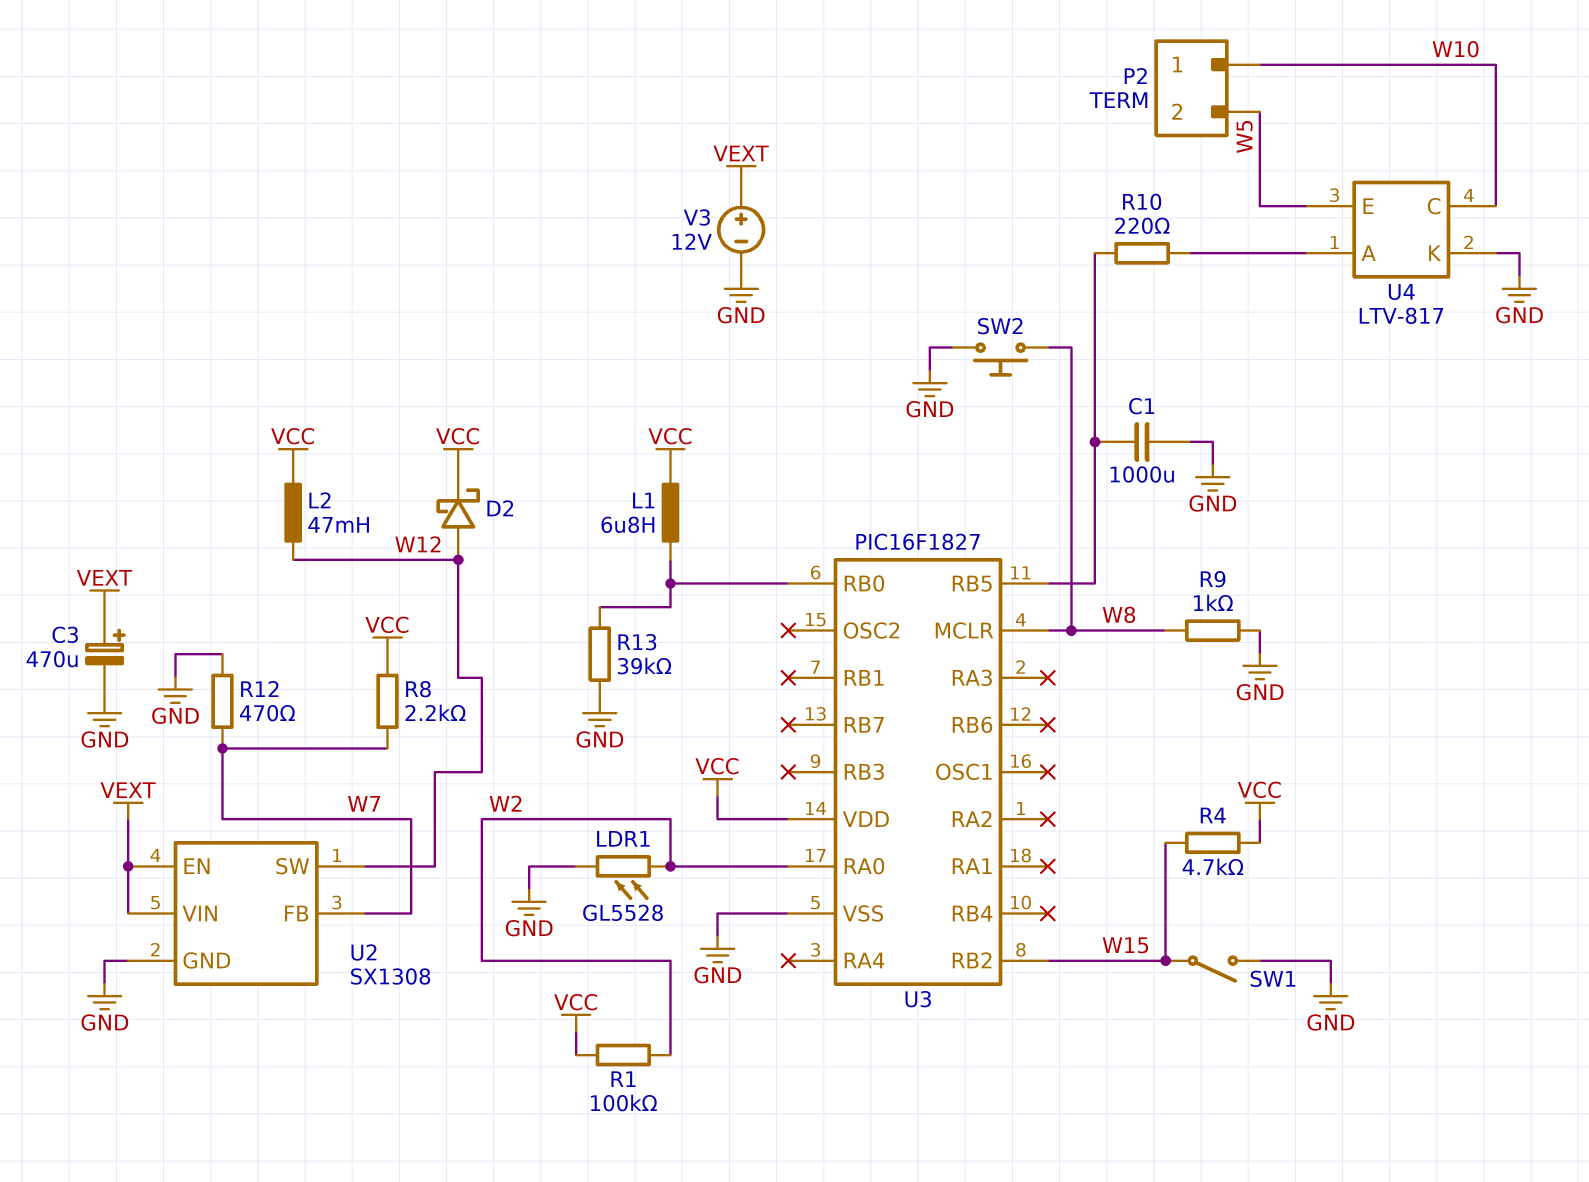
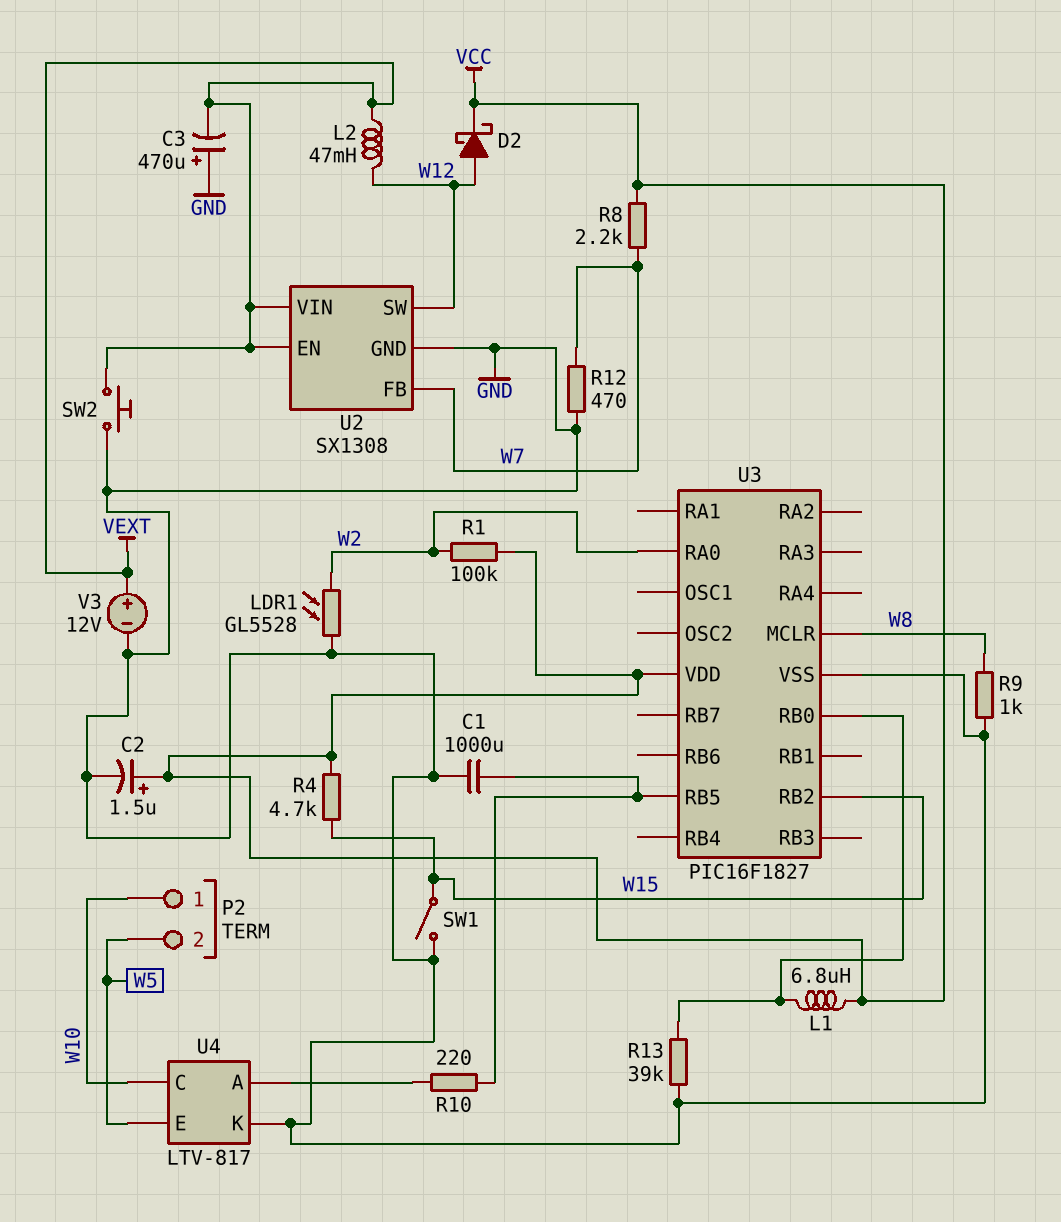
C2: none -> 1.5uF (plus VCC, minus GND)
C3: 470uF (plus VEXT, minus GND) -> 470uF (plus GND, minus VEXT)
L2: 47mH (VCC, W12) -> 47mH (VEXT, W12)
SW2: button (GND, W8) -> button (GND, VEXT)

